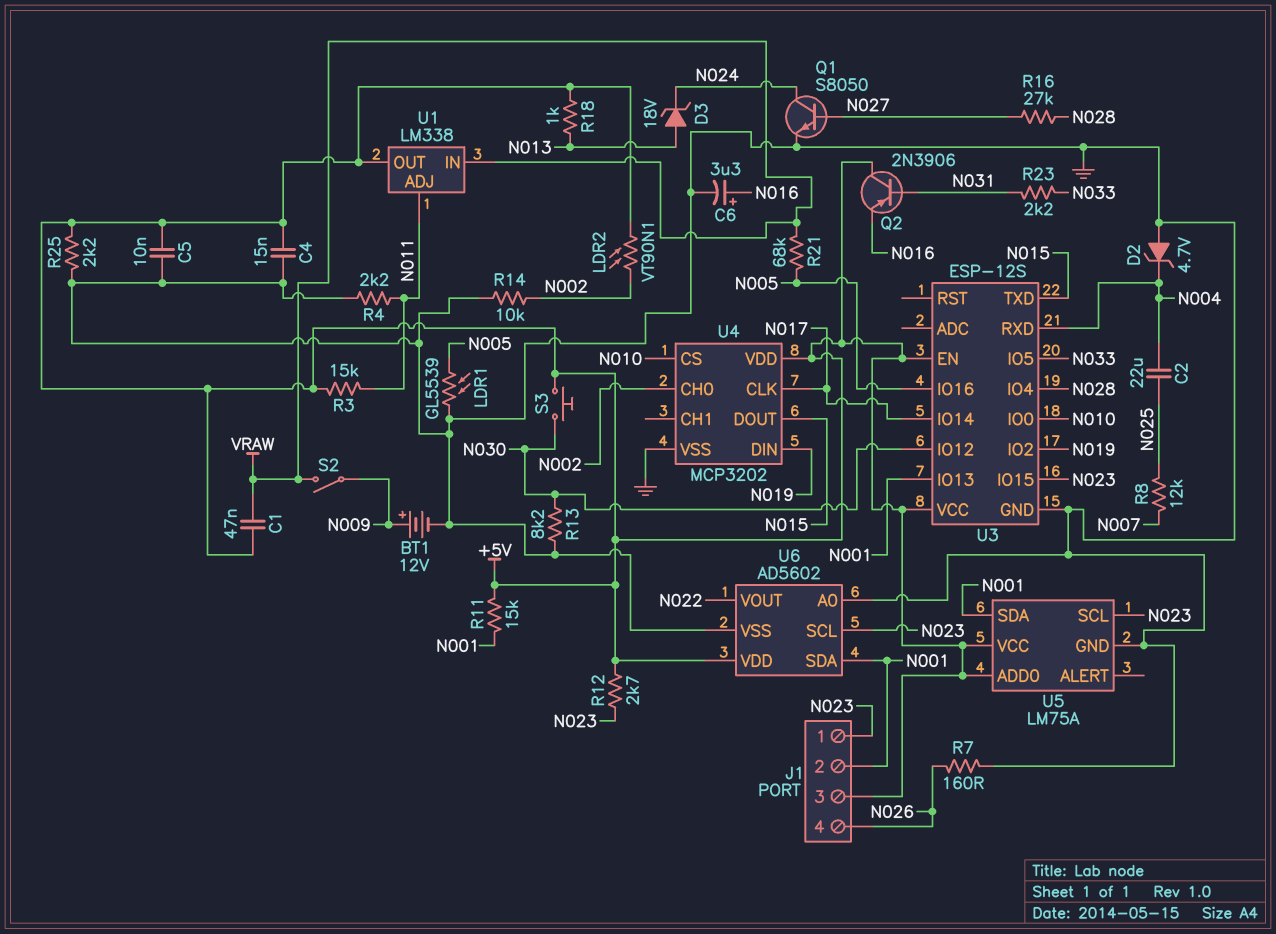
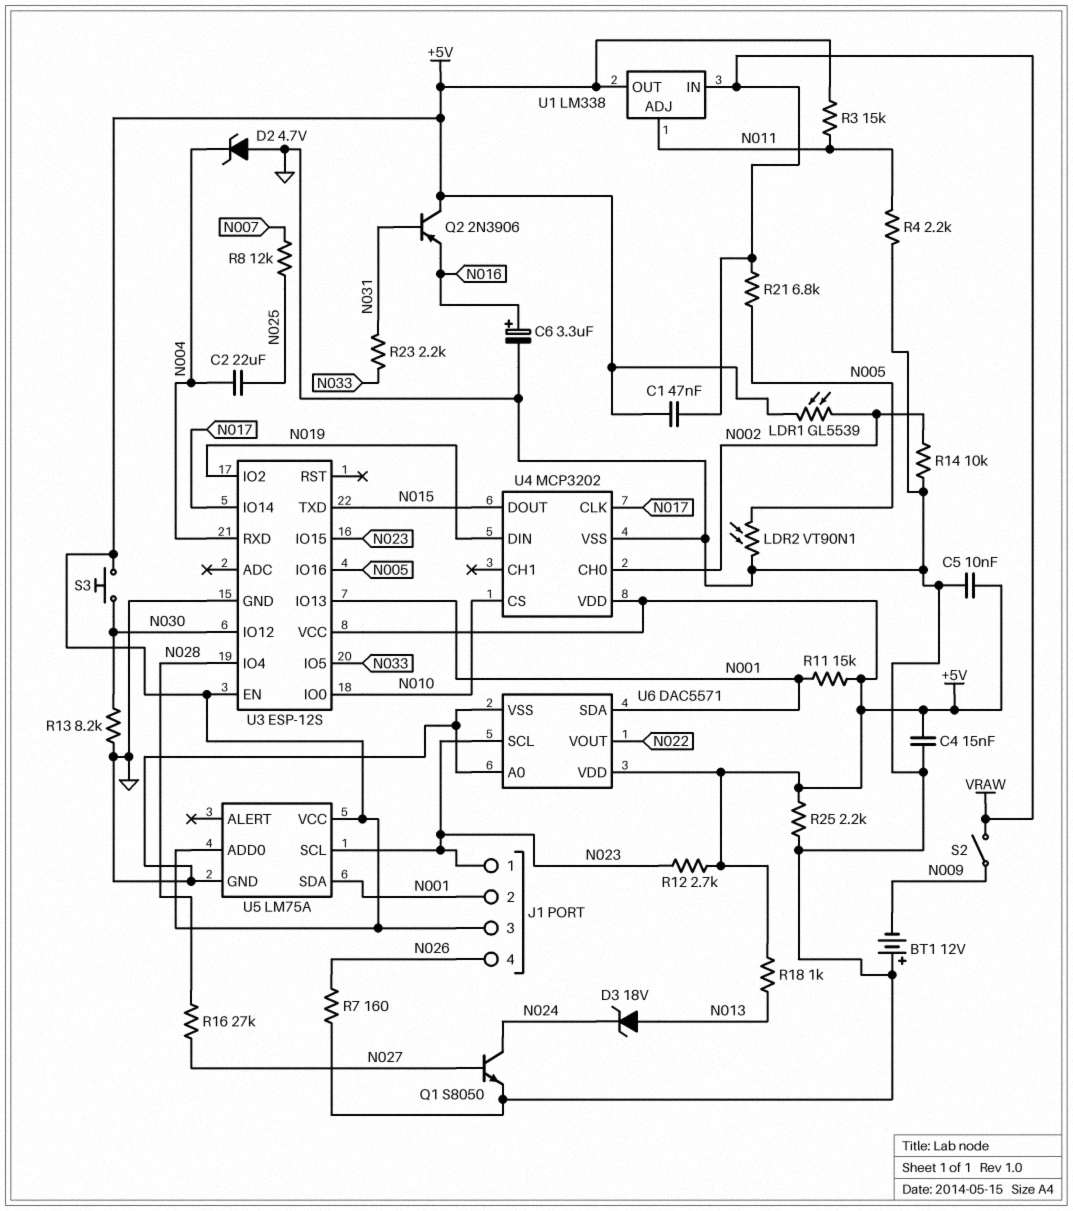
BT1: 12V (plus N009, minus GND) -> 12V (plus GND, minus N009)
LDR1: GL5539 (GND, N005) -> GL5539 (+5V, N002)
LDR2: VT90N1 (+5V, N002) -> VT90N1 (GND, N005)
R21: 68k (N005, VRAW) -> 6.8k (N005, VRAW)
U6: AD5602 -> DAC5571

